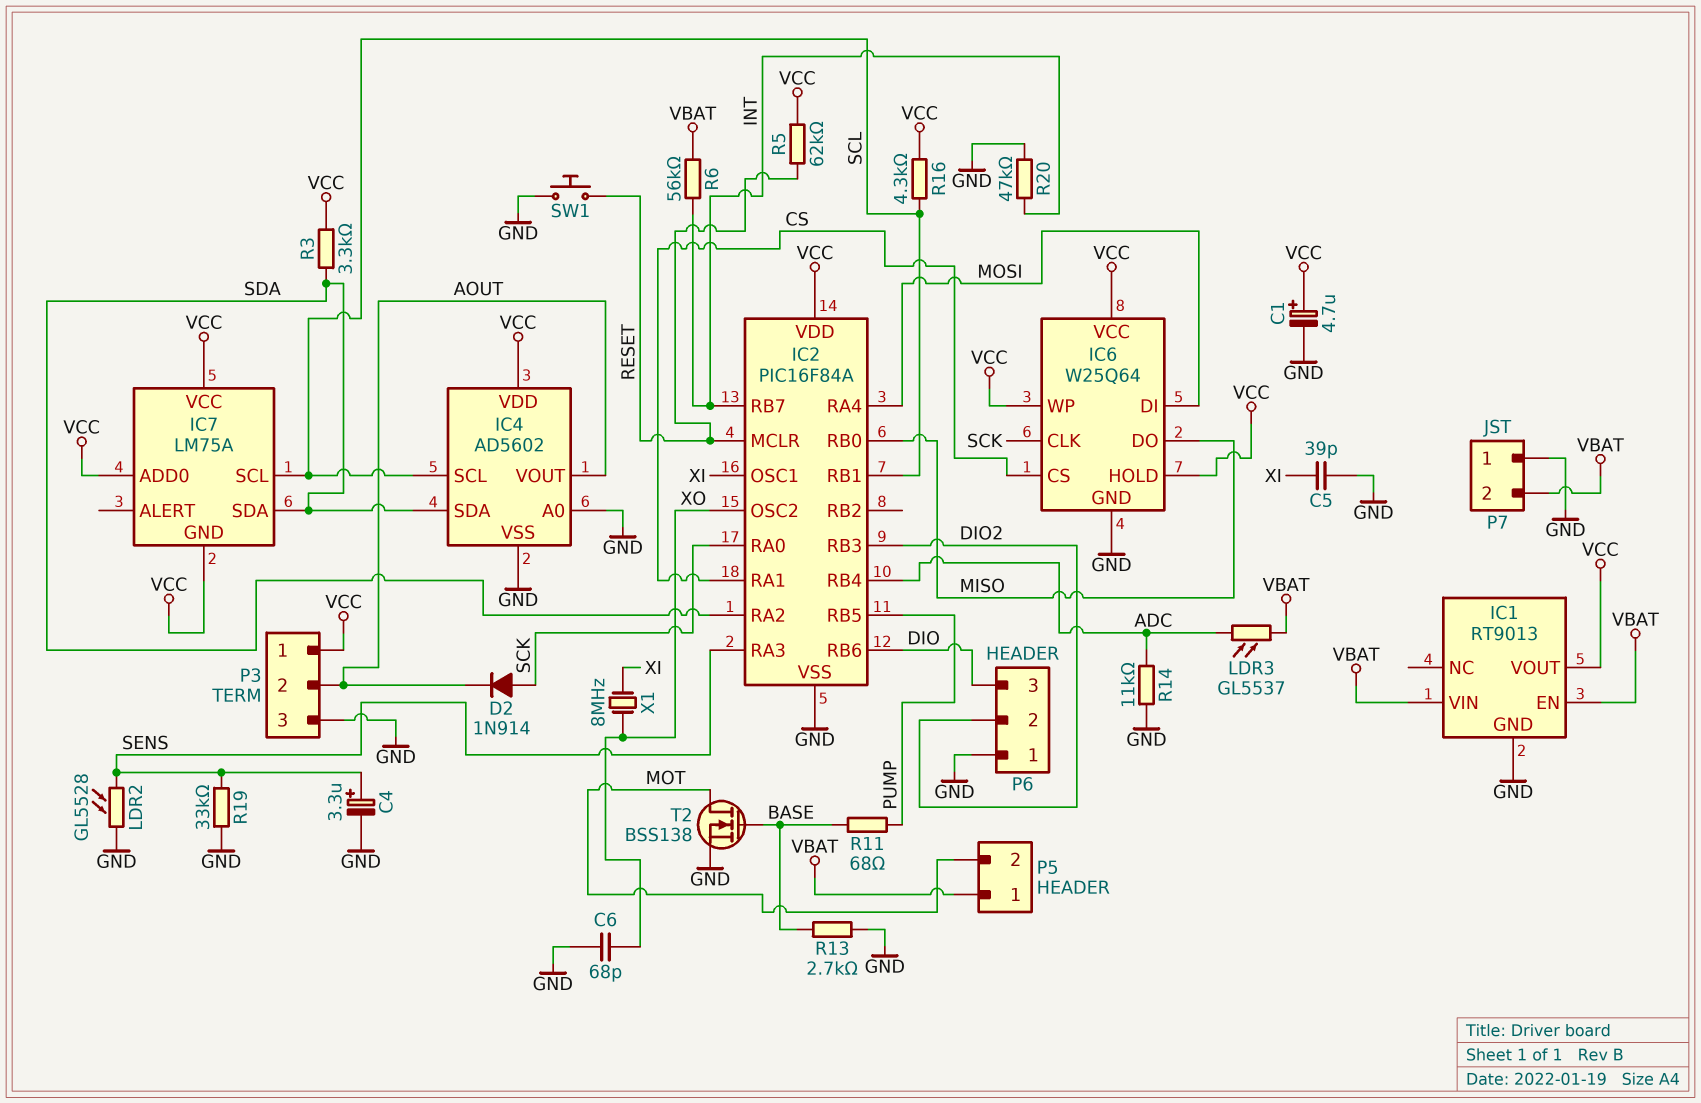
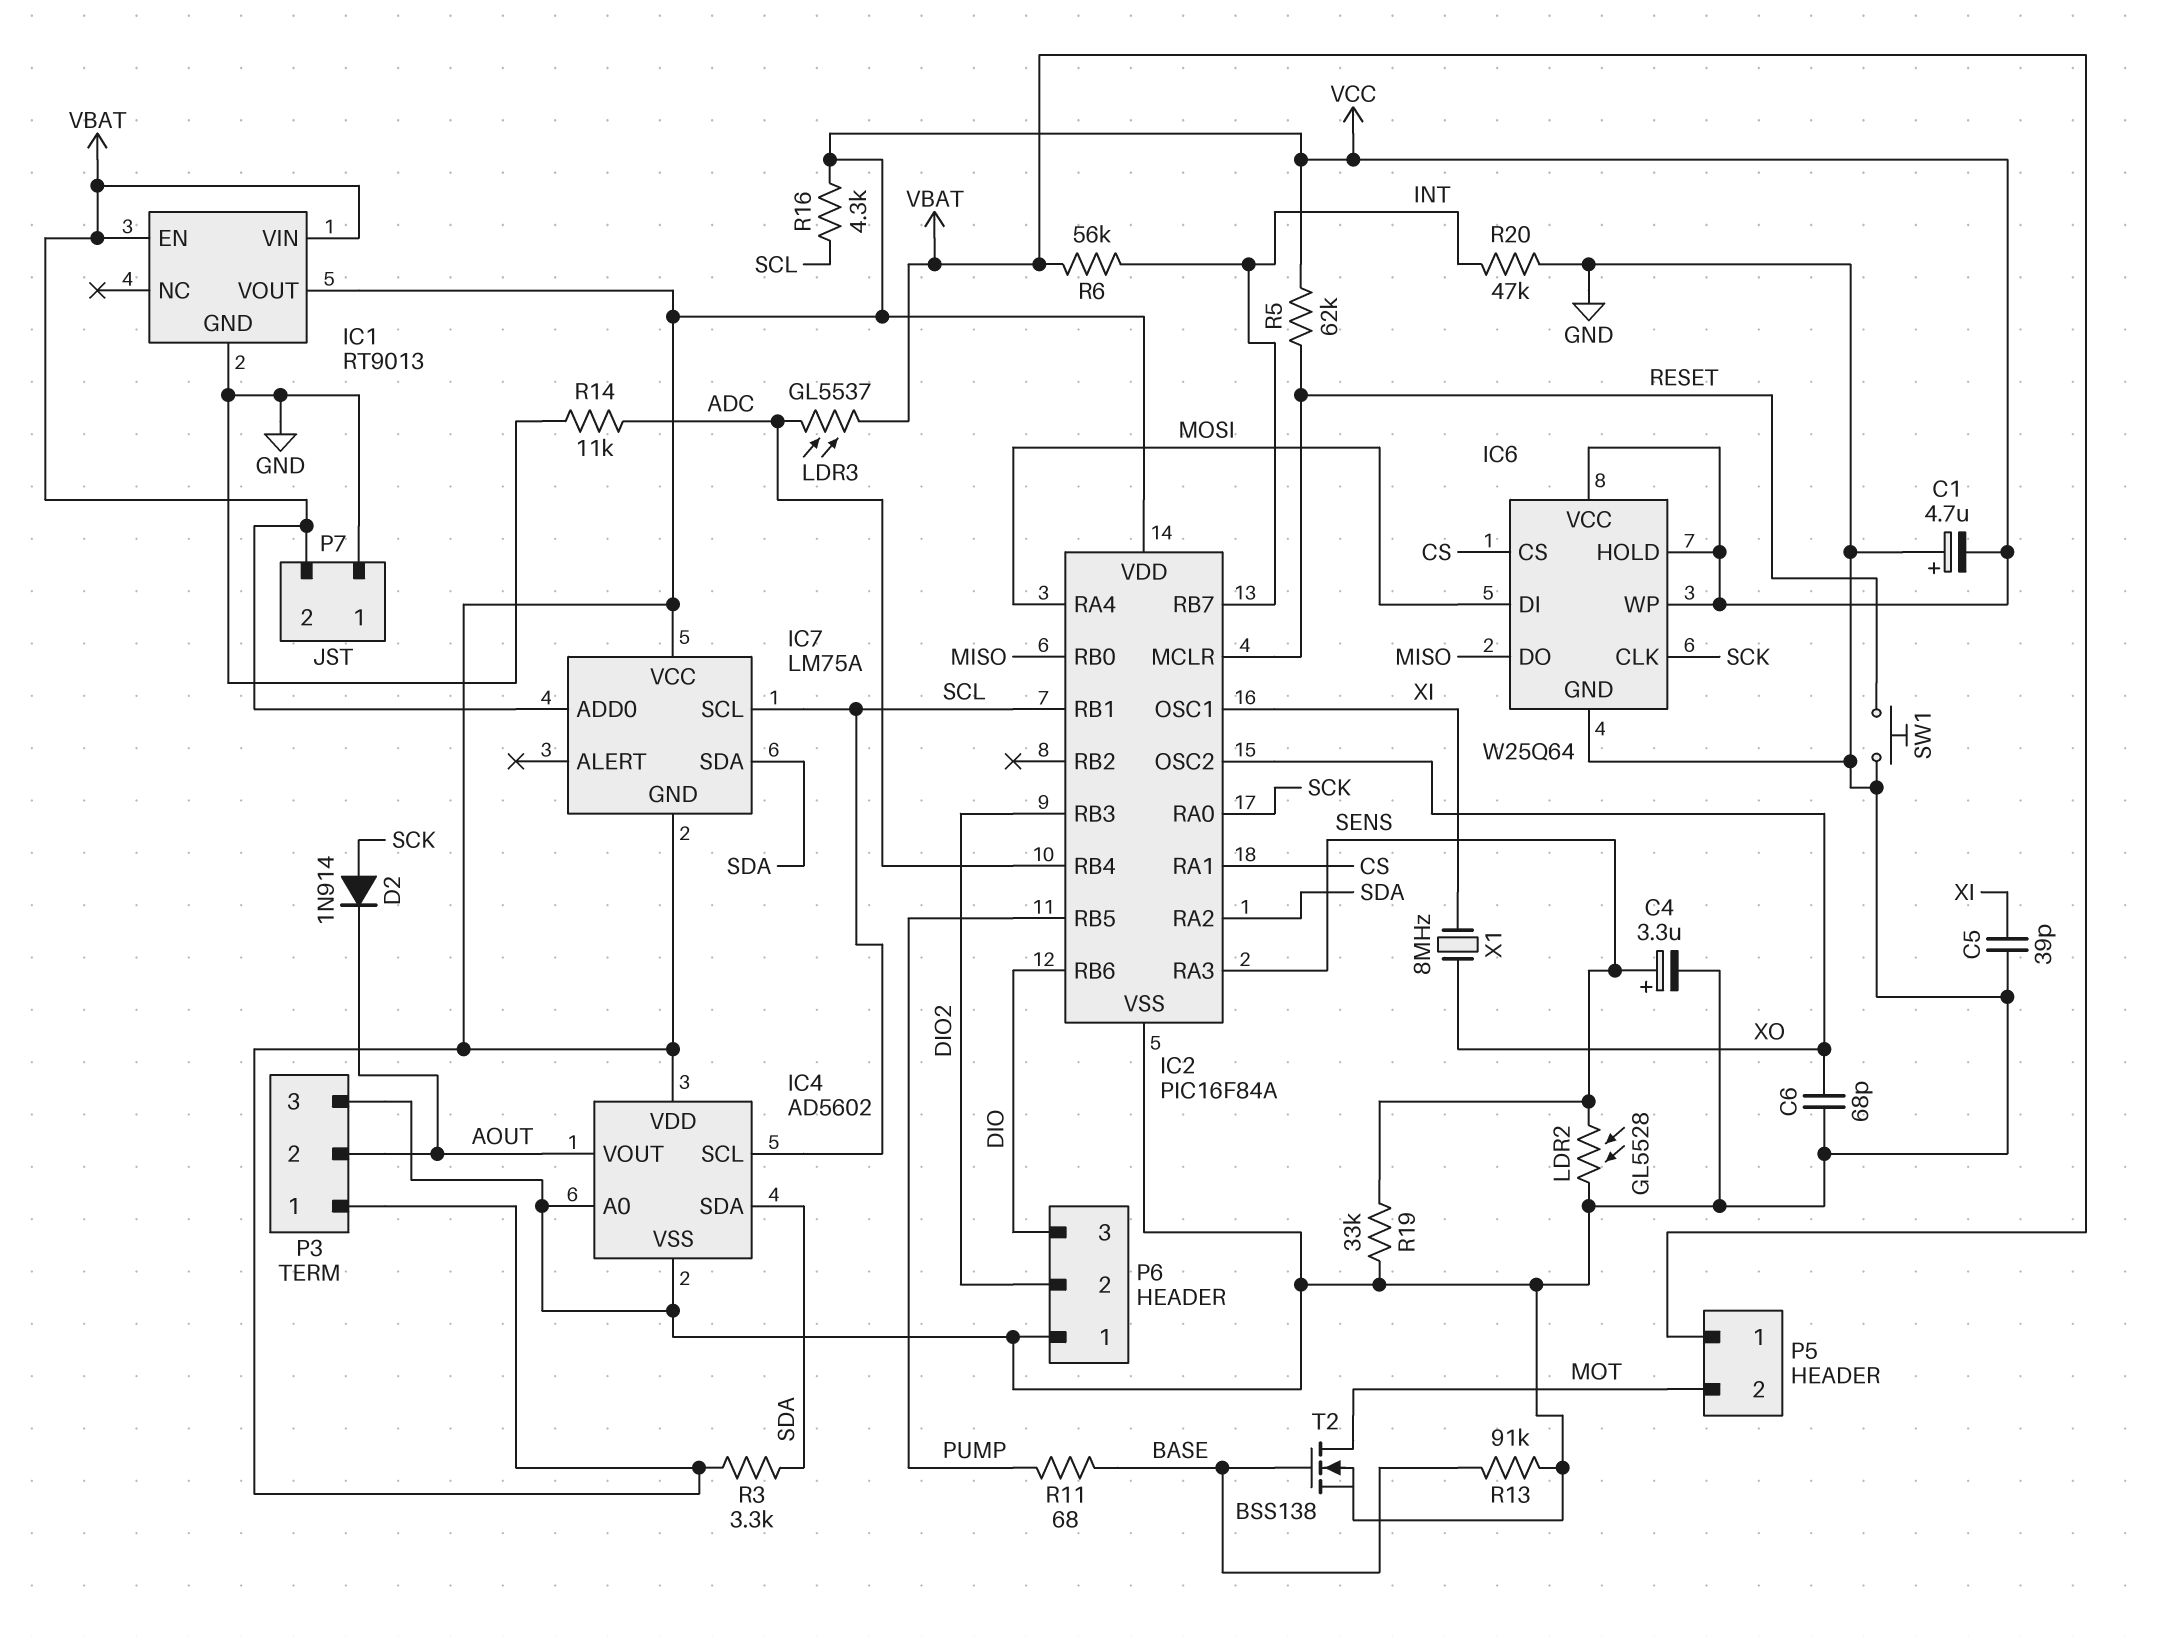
C1: 4.7uF (plus VCC, minus GND) -> 4.7uF (plus GND, minus VCC)
IC7 pin ADD0: VCC -> VBAT
R13: 2.7k (BASE, GND) -> 91k (BASE, GND)

